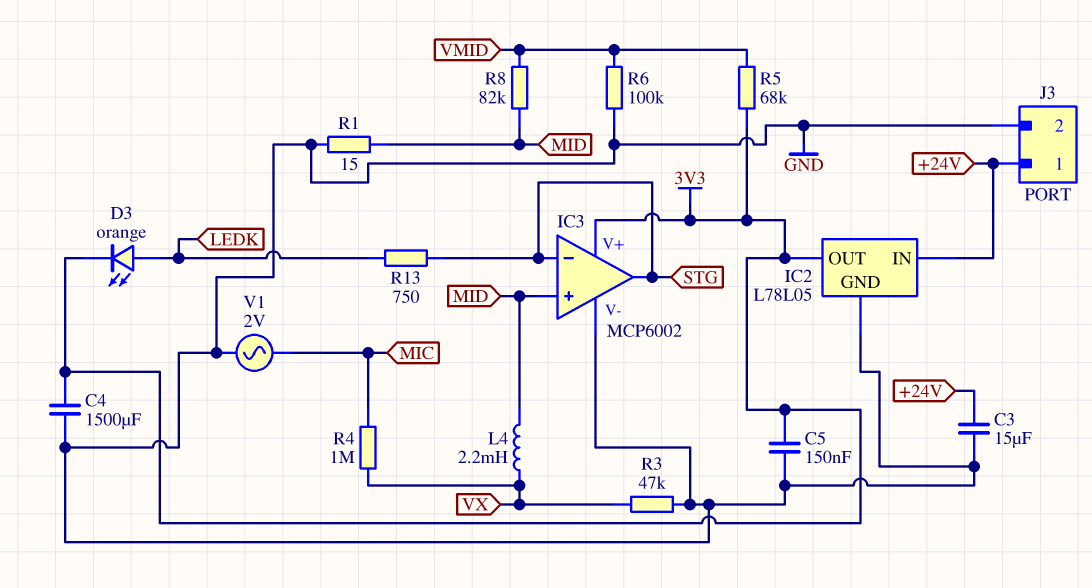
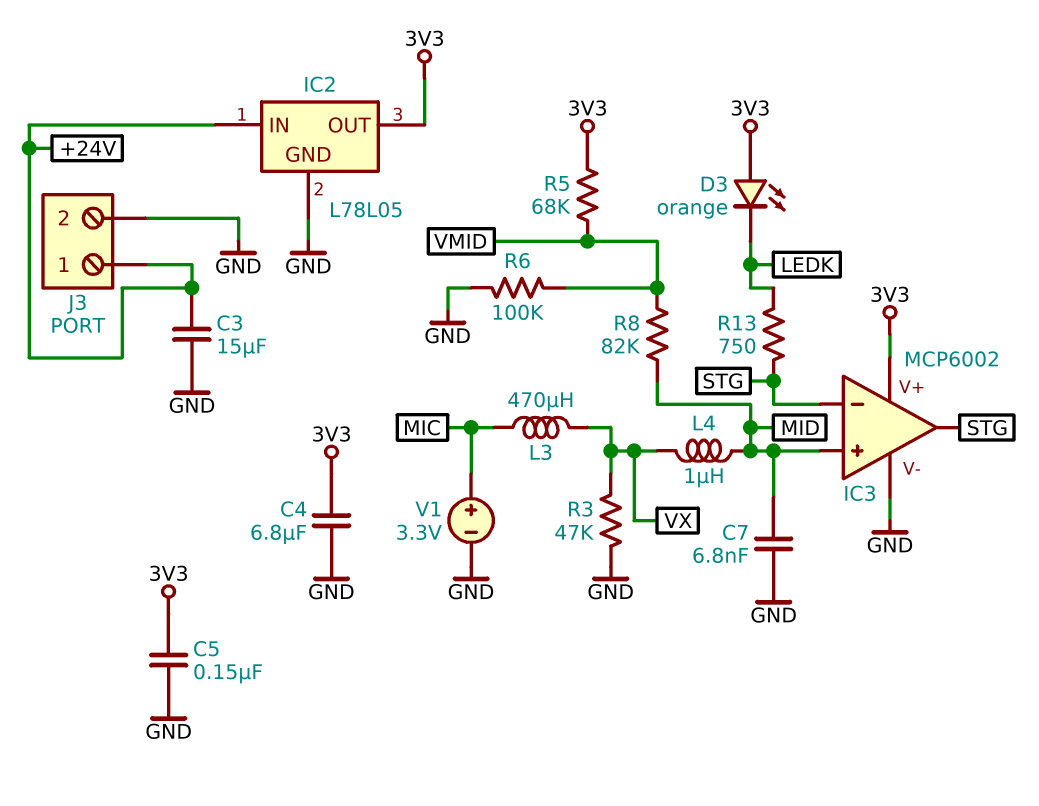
C4: 1500uF (3V3, GND) -> 6.8uF (3V3, GND)
C7: none -> 6.8nF (GND, MID)
D3: LED orange (A LEDK, K 3V3) -> LED orange (A 3V3, K LEDK)
L3: none -> 470uH (MIC, VX)
L4: 2.2mH (MID, VX) -> 1uH (MID, VX)
R1: 15 (GND, MID) -> none
R4: 1M (MIC, VX) -> none
V1: AC 2V (GND, MIC) -> 3.3V (plus MIC, minus GND)

